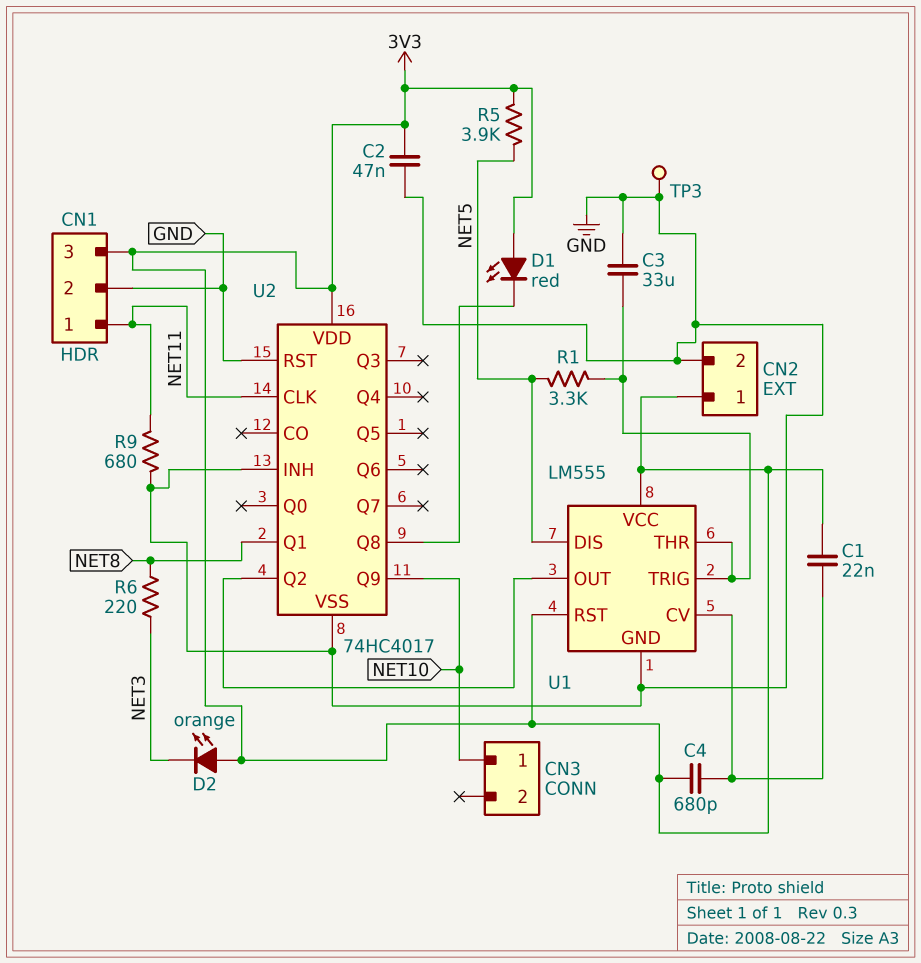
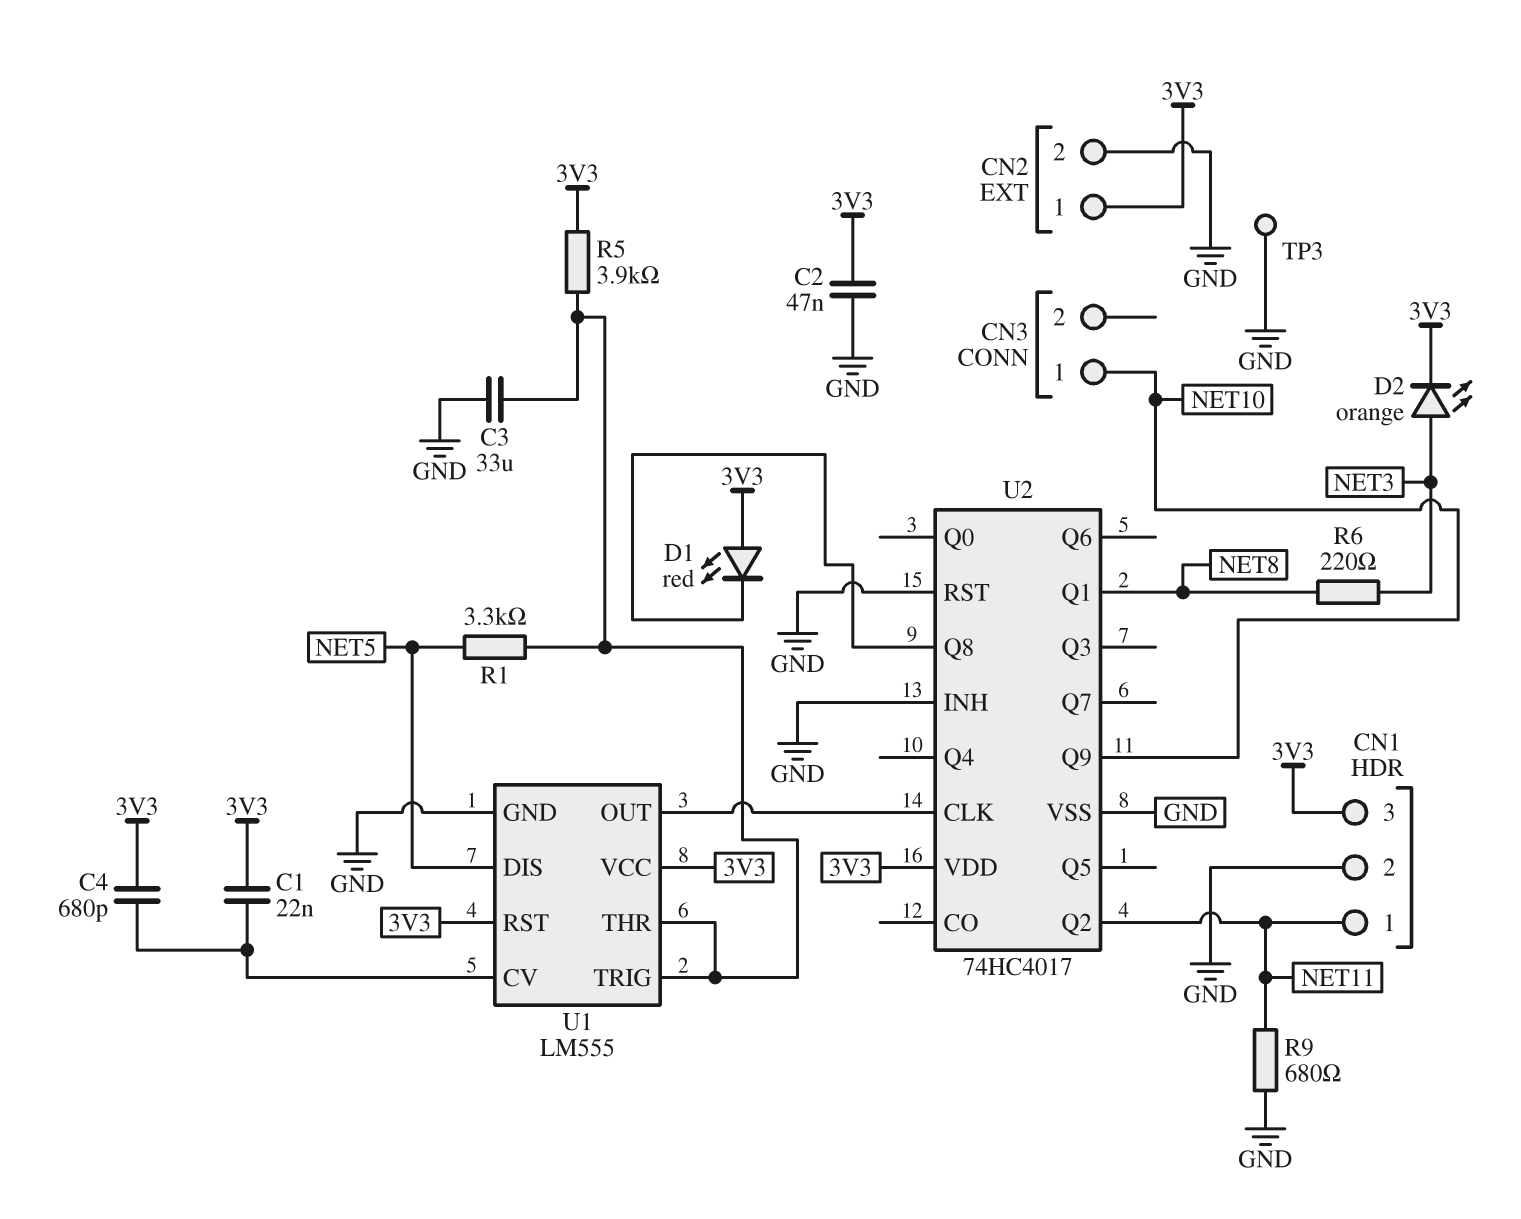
D2: LED orange (A 3V3, K NET3) -> LED orange (A NET3, K 3V3)
R5: 3.9k (3V3, NET5) -> 3.9k (3V3, U1/THR)
U2 pin CLK: NET11 -> U1/OUT
U2 pin Q2: U1/OUT -> NET11

